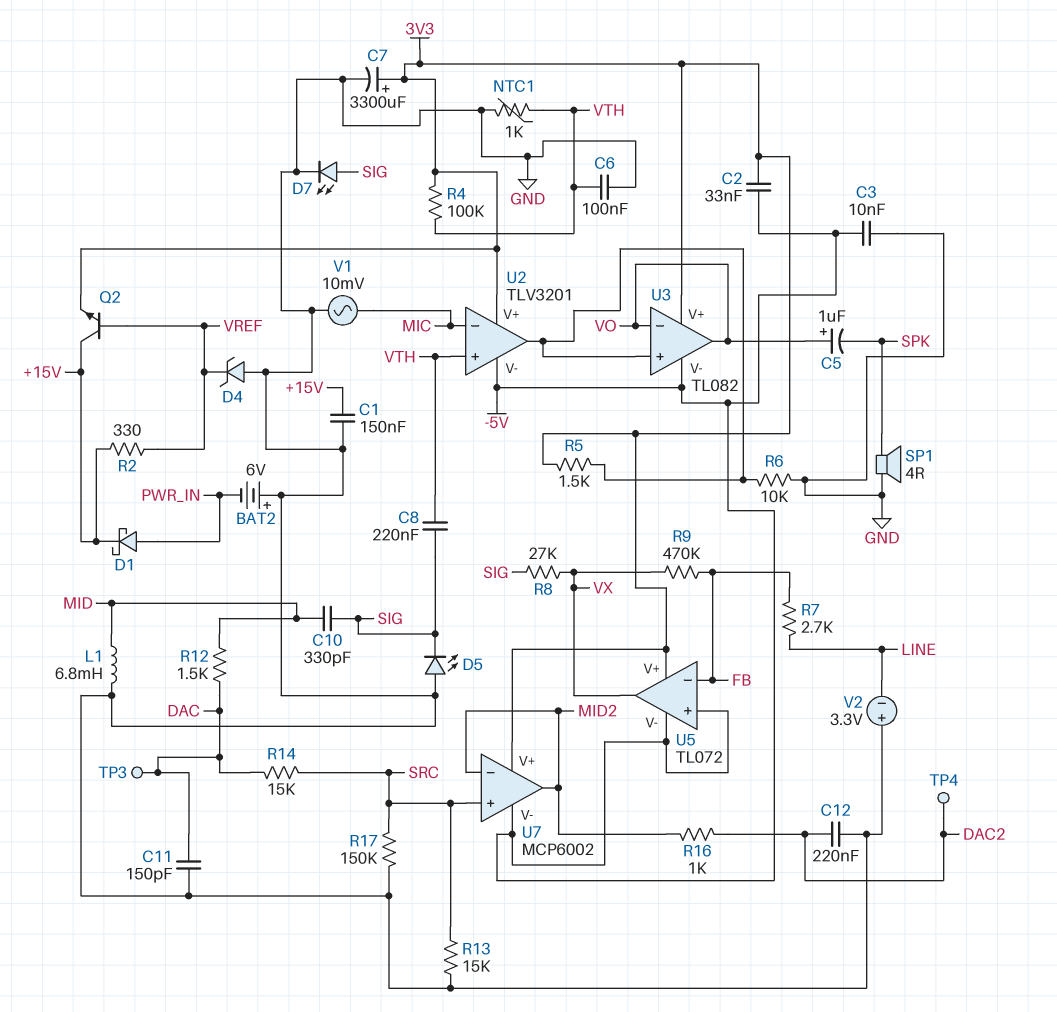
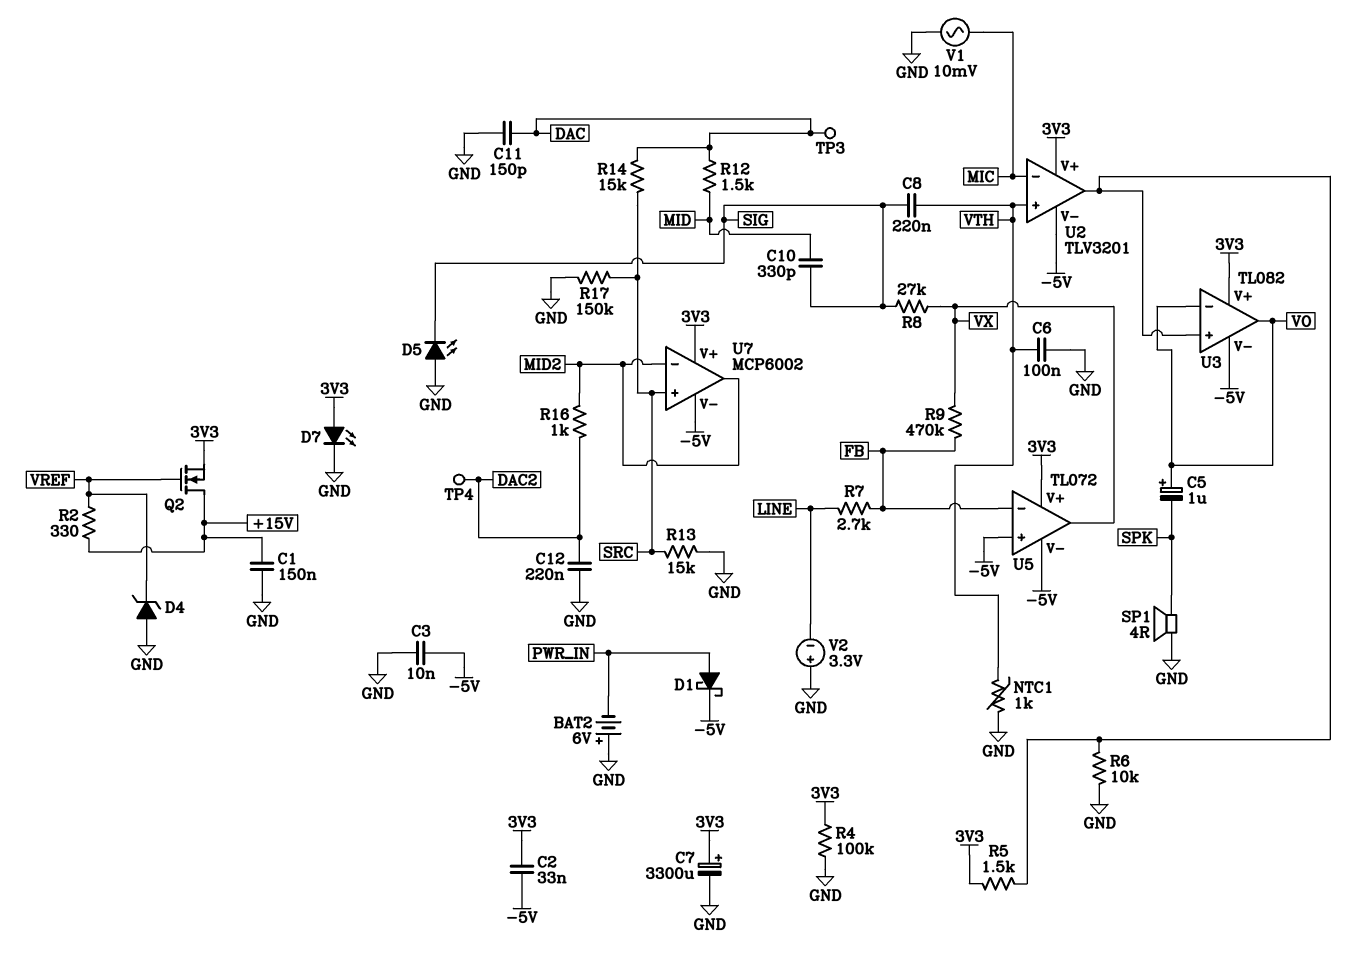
D1: schottky (A PWR_IN, K +15V) -> schottky (A PWR_IN, K -5V)
D7: LED (A SIG, K GND) -> LED (A 3V3, K GND)
L1: 6.8mH (GND, MID) -> none
Q2: NPN (B VREF, C +15V, E 3V3) -> NMOS (G VREF, D +15V, S 3V3)
R4: 100k (3V3, VTH) -> 100k (3V3, GND)

